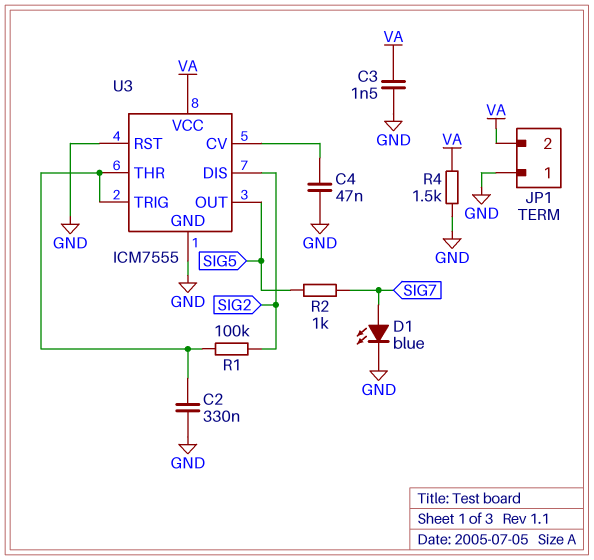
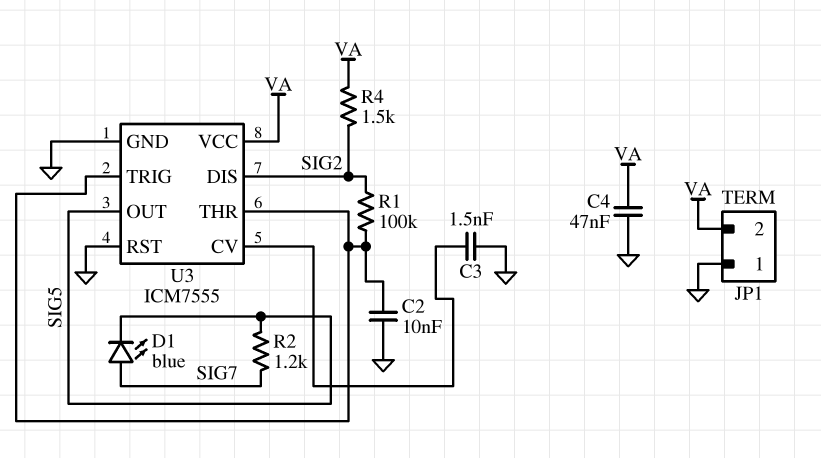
C2: 330nF (GND, U3/THR) -> 10nF (GND, U3/THR)
C3: 1.5nF (GND, VA) -> 1.5nF (GND, U3/CV)
C4: 47nF (GND, U3/CV) -> 47nF (GND, VA)
D1: LED blue (A SIG7, K GND) -> LED blue (A SIG7, K SIG5)
R2: 1k (SIG5, SIG7) -> 1.2k (SIG5, SIG7)
R4: 1.5k (GND, VA) -> 1.5k (SIG2, VA)

